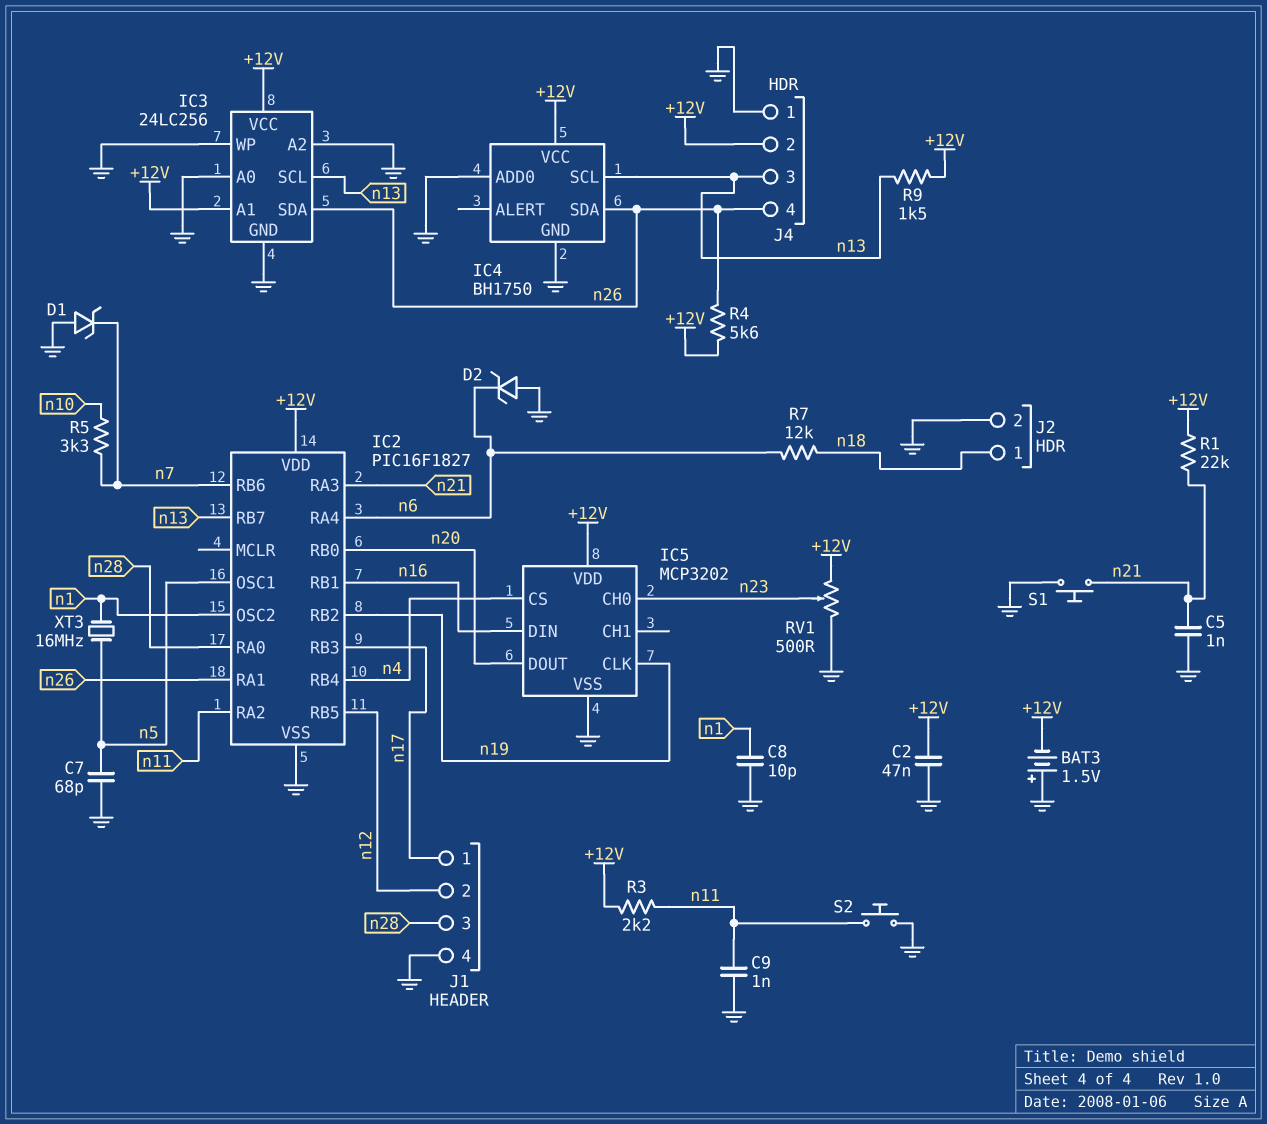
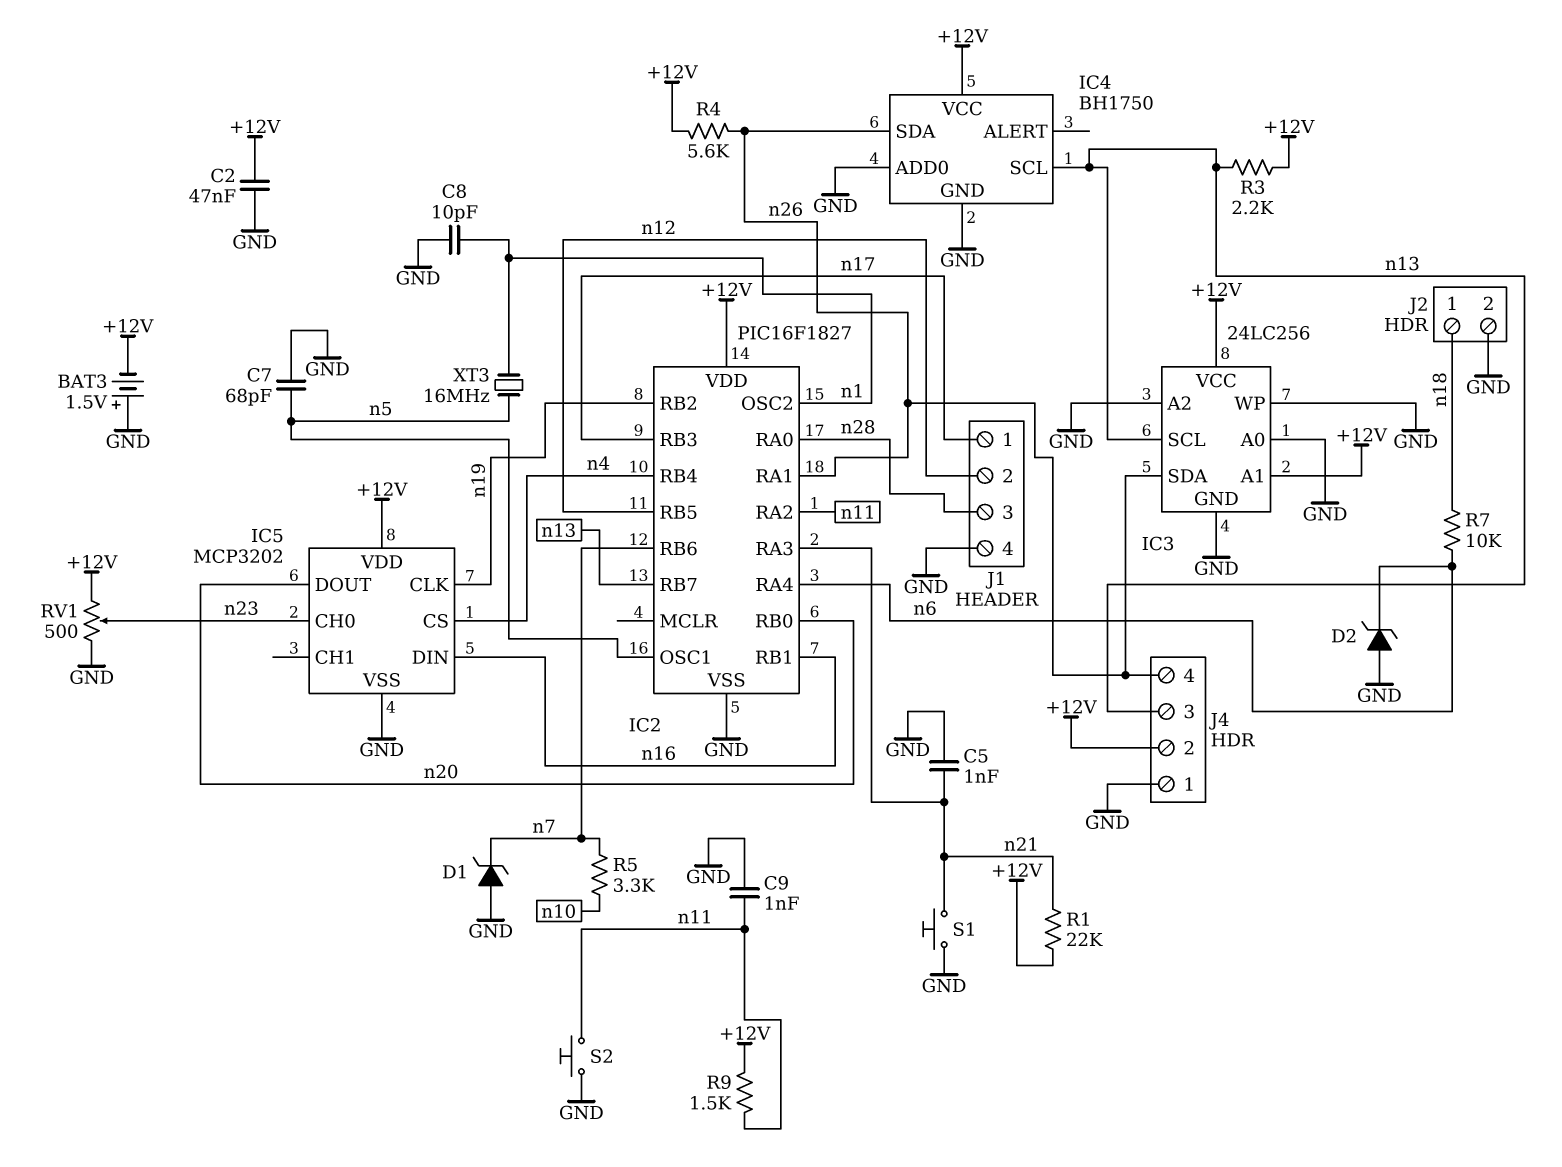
R3: 2.2k (+12V, n11) -> 2.2k (+12V, n13)
R7: 12k (n6, n18) -> 10k (n6, n18)
R9: 1.5k (+12V, n13) -> 1.5k (+12V, n11)

